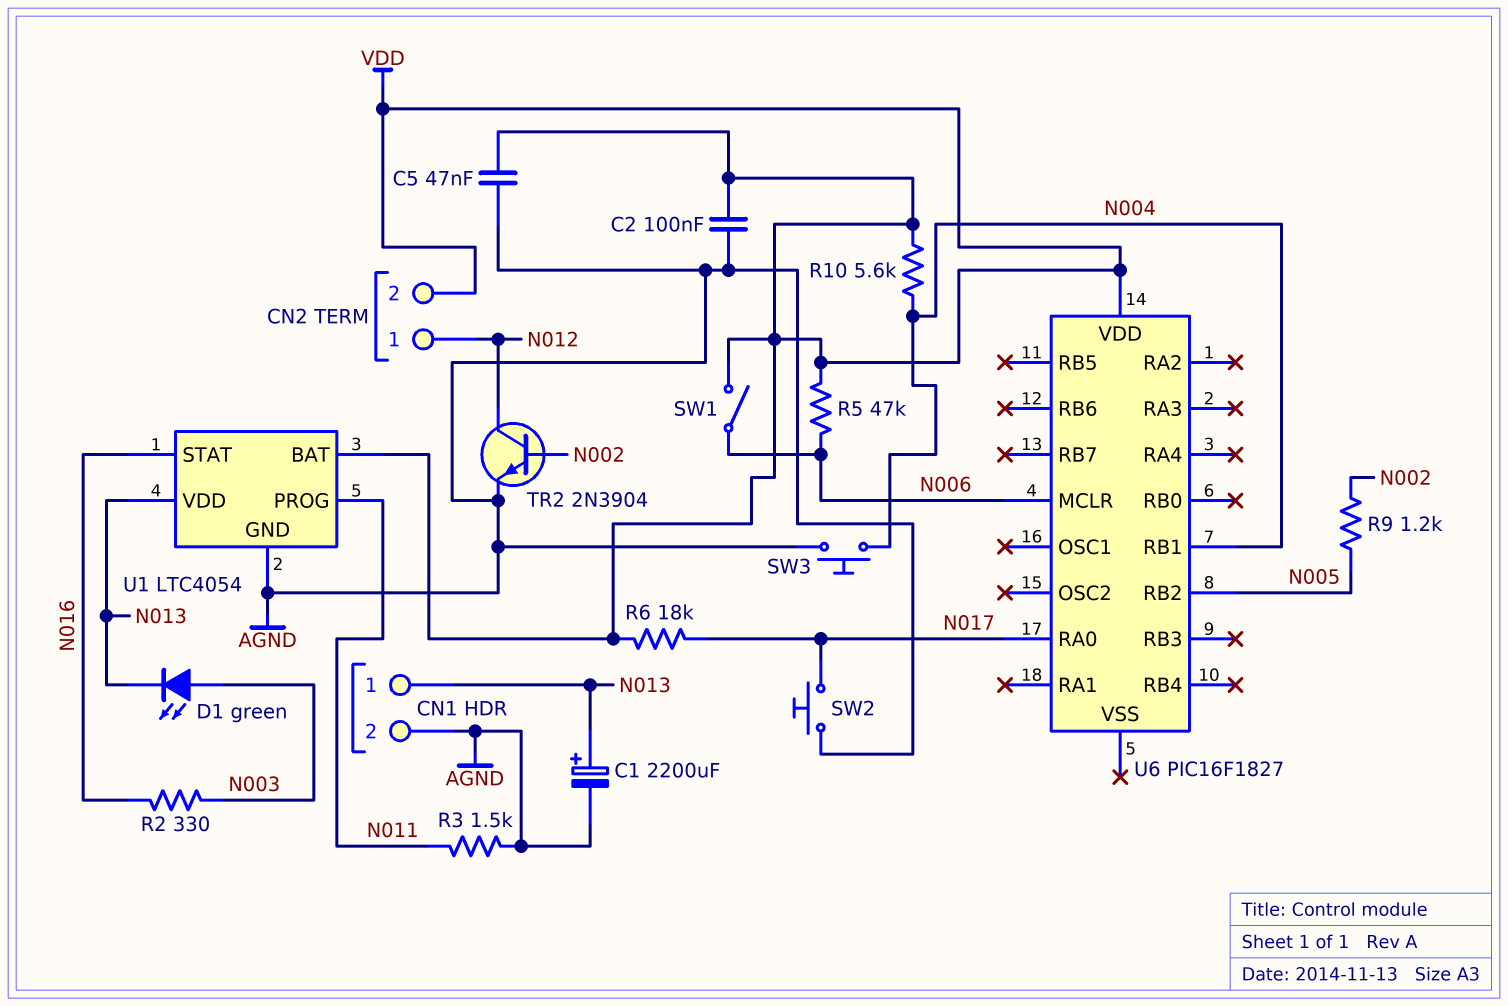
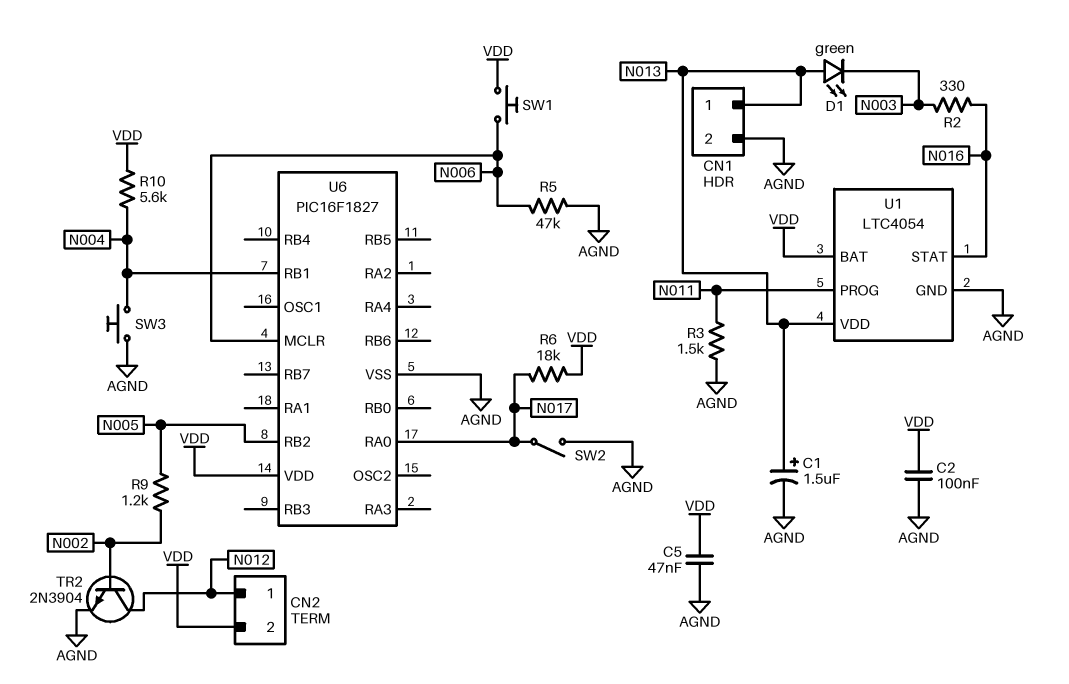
C1: 2200uF (plus N013, minus AGND) -> 1.5uF (plus N013, minus AGND)
D1: LED green (A N003, K N013) -> LED green (A N013, K N003)
R5: 47k (N006, VDD) -> 47k (AGND, N006)
SW1: switch (N006, VDD) -> button (N006, VDD)
SW2: button (AGND, N017) -> switch (AGND, N017)
U6 pin VSS: none -> AGND

